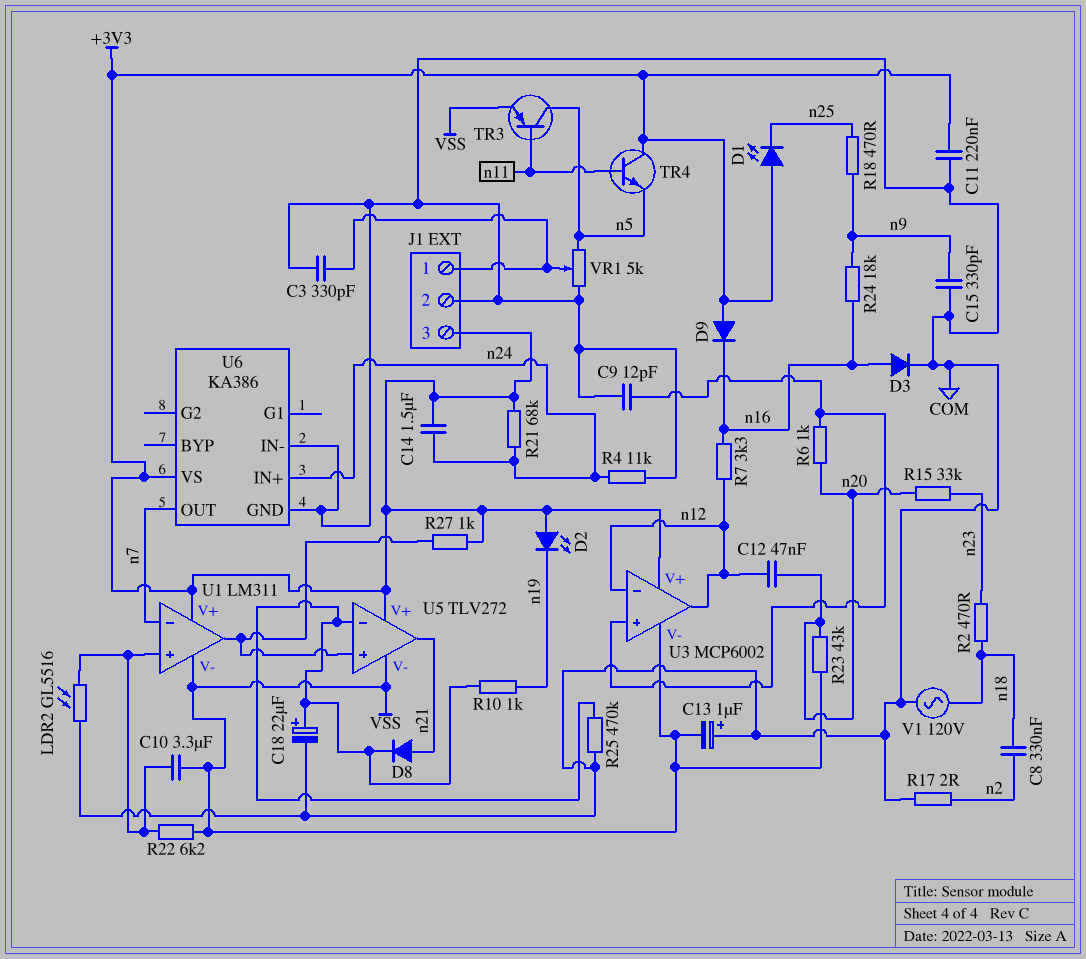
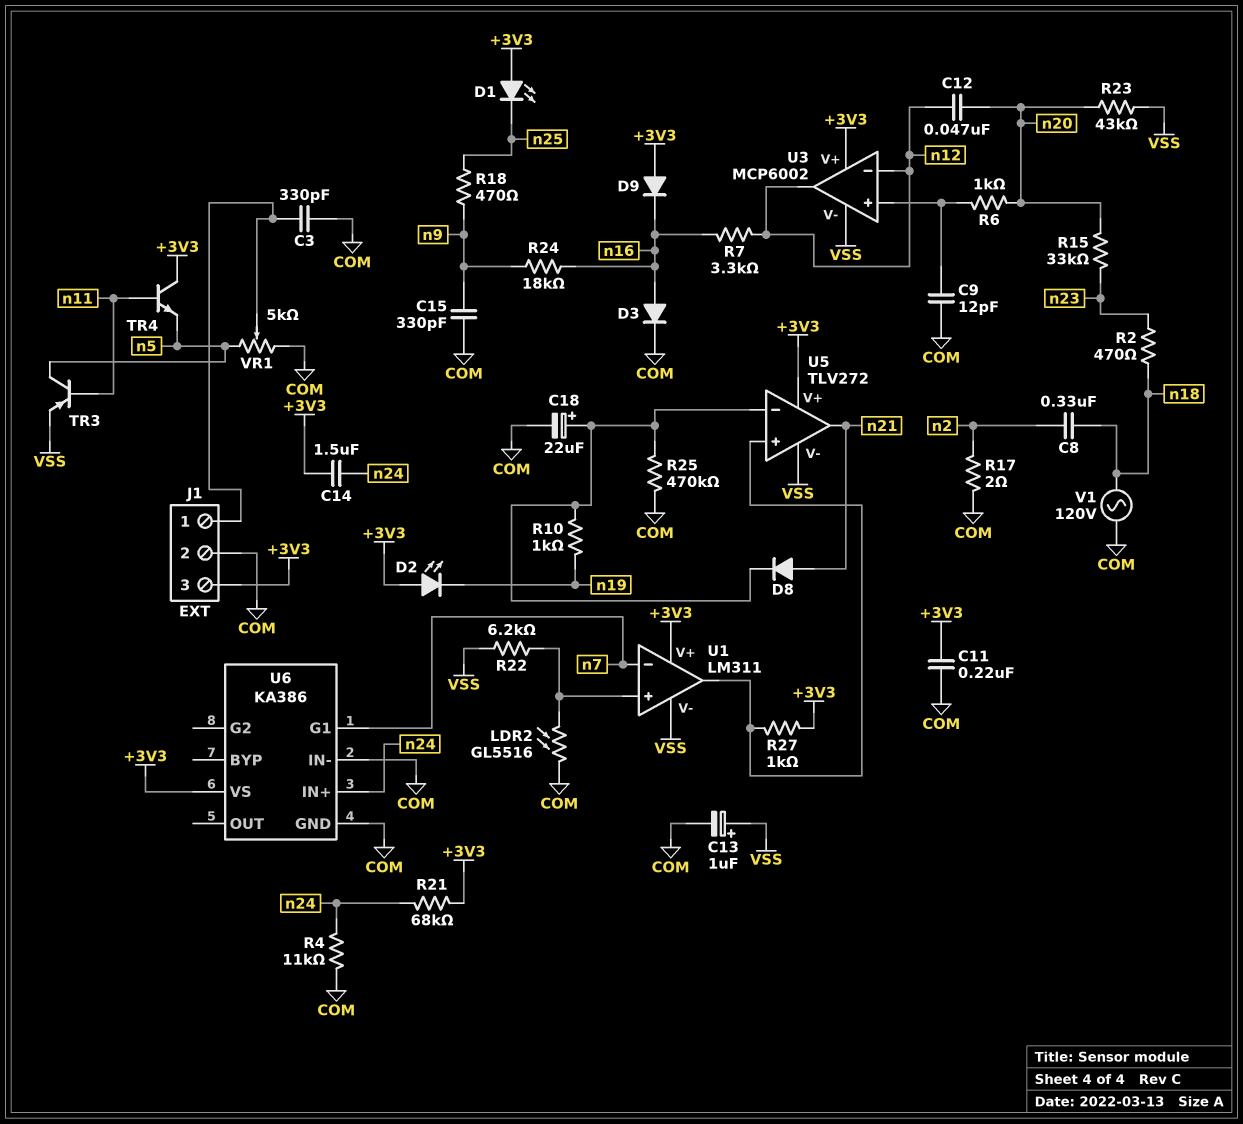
C10: 3.3uF (U1/in+, VSS) -> none
C13: 1uF (plus COM, minus VSS) -> 1uF (plus VSS, minus COM)
U6 pin G1: none -> n7
U6 pin OUT: n7 -> none

